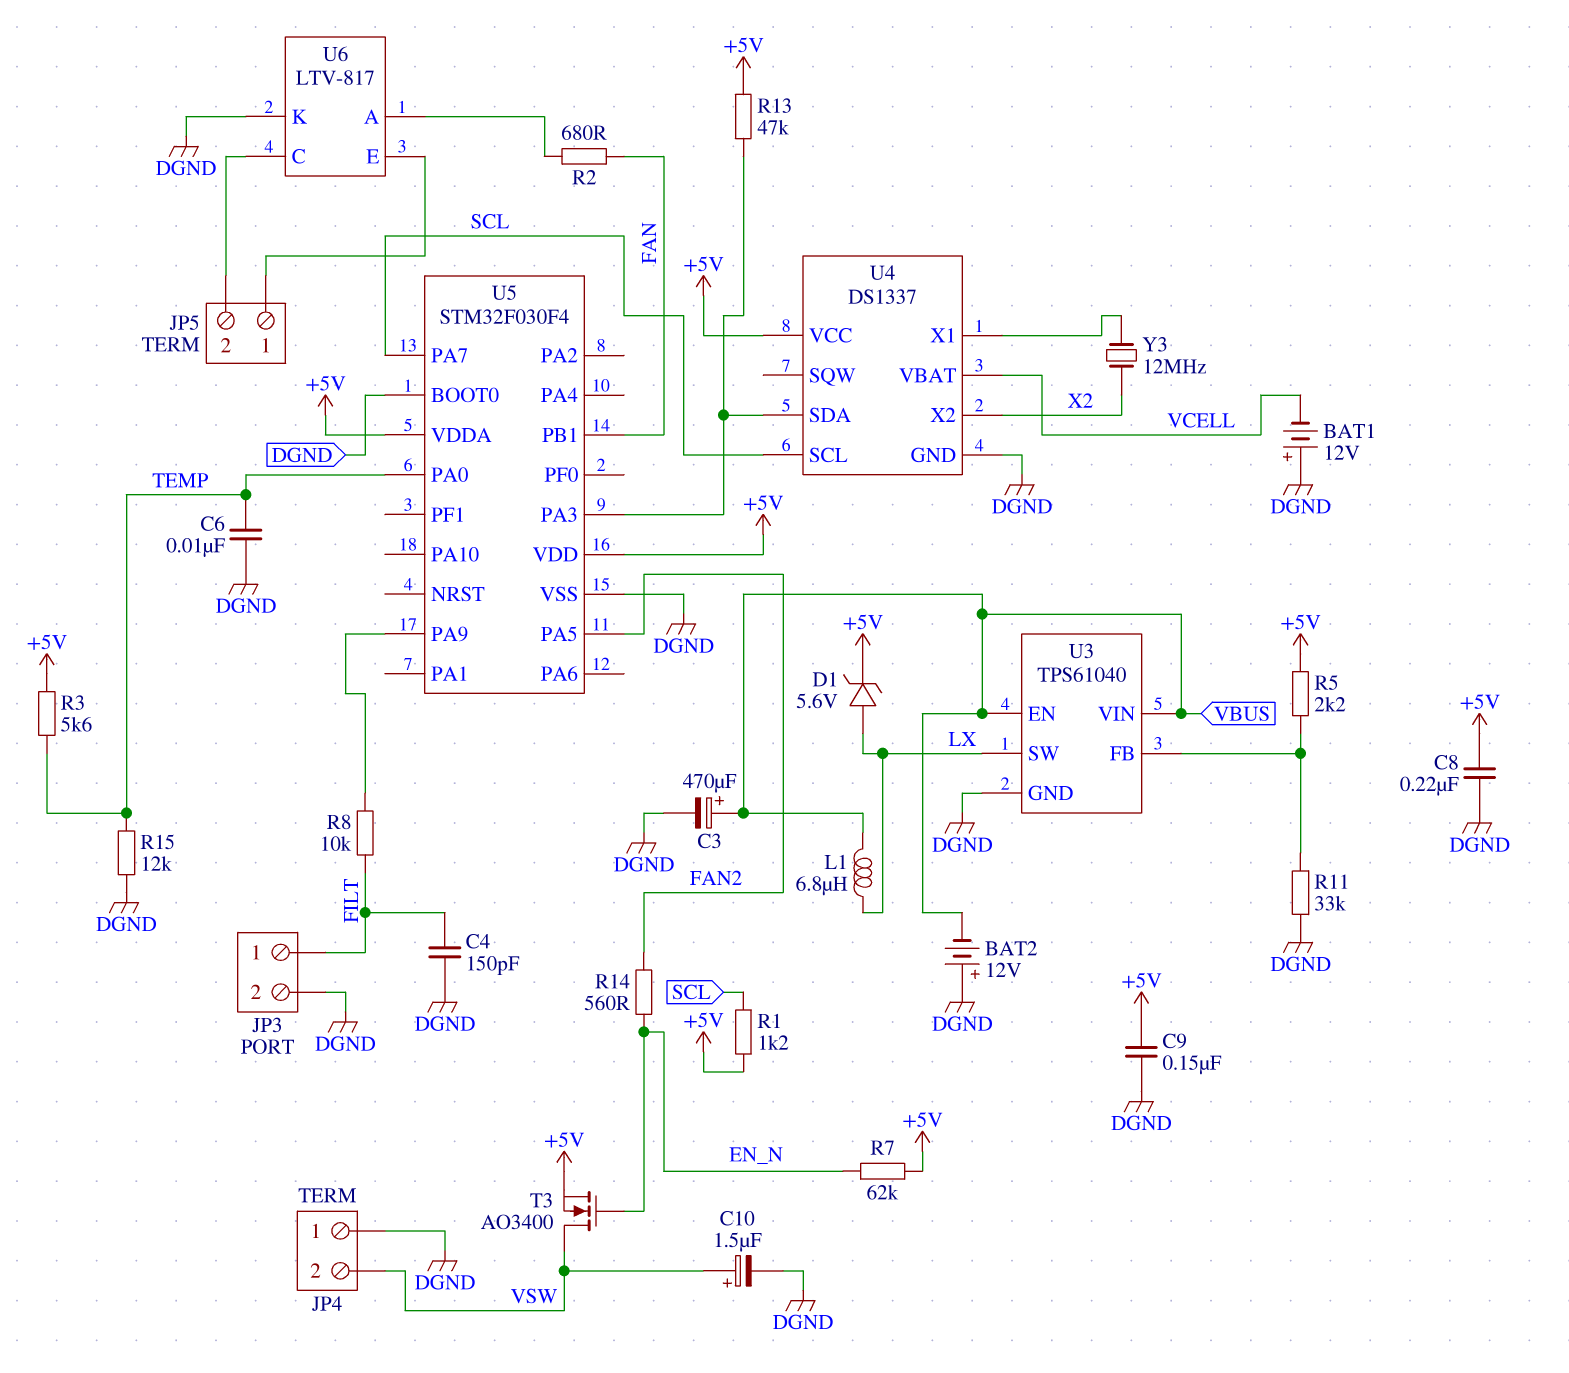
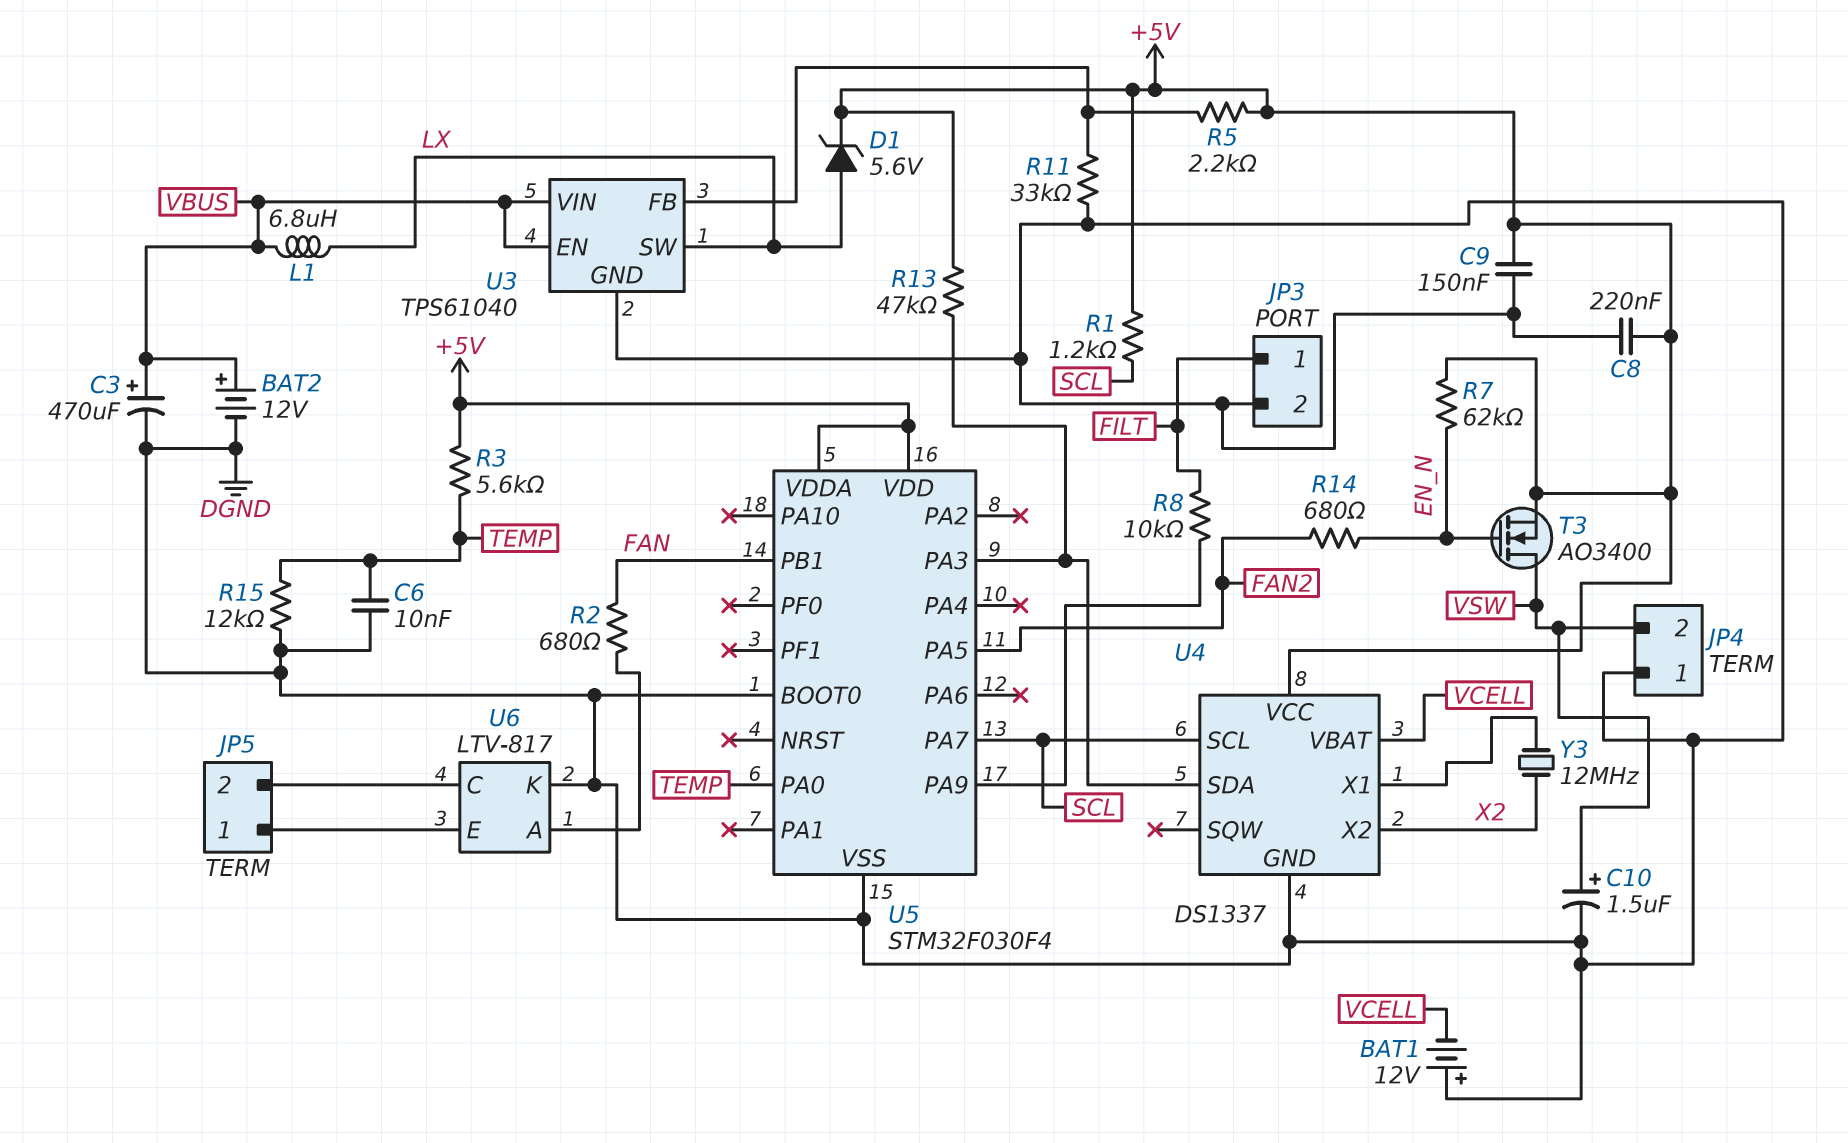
BAT2: 12V (plus DGND, minus VBUS) -> 12V (plus VBUS, minus DGND)
C4: 150pF (DGND, FILT) -> none
R14: 560 (EN_N, FAN2) -> 680 (EN_N, FAN2)

